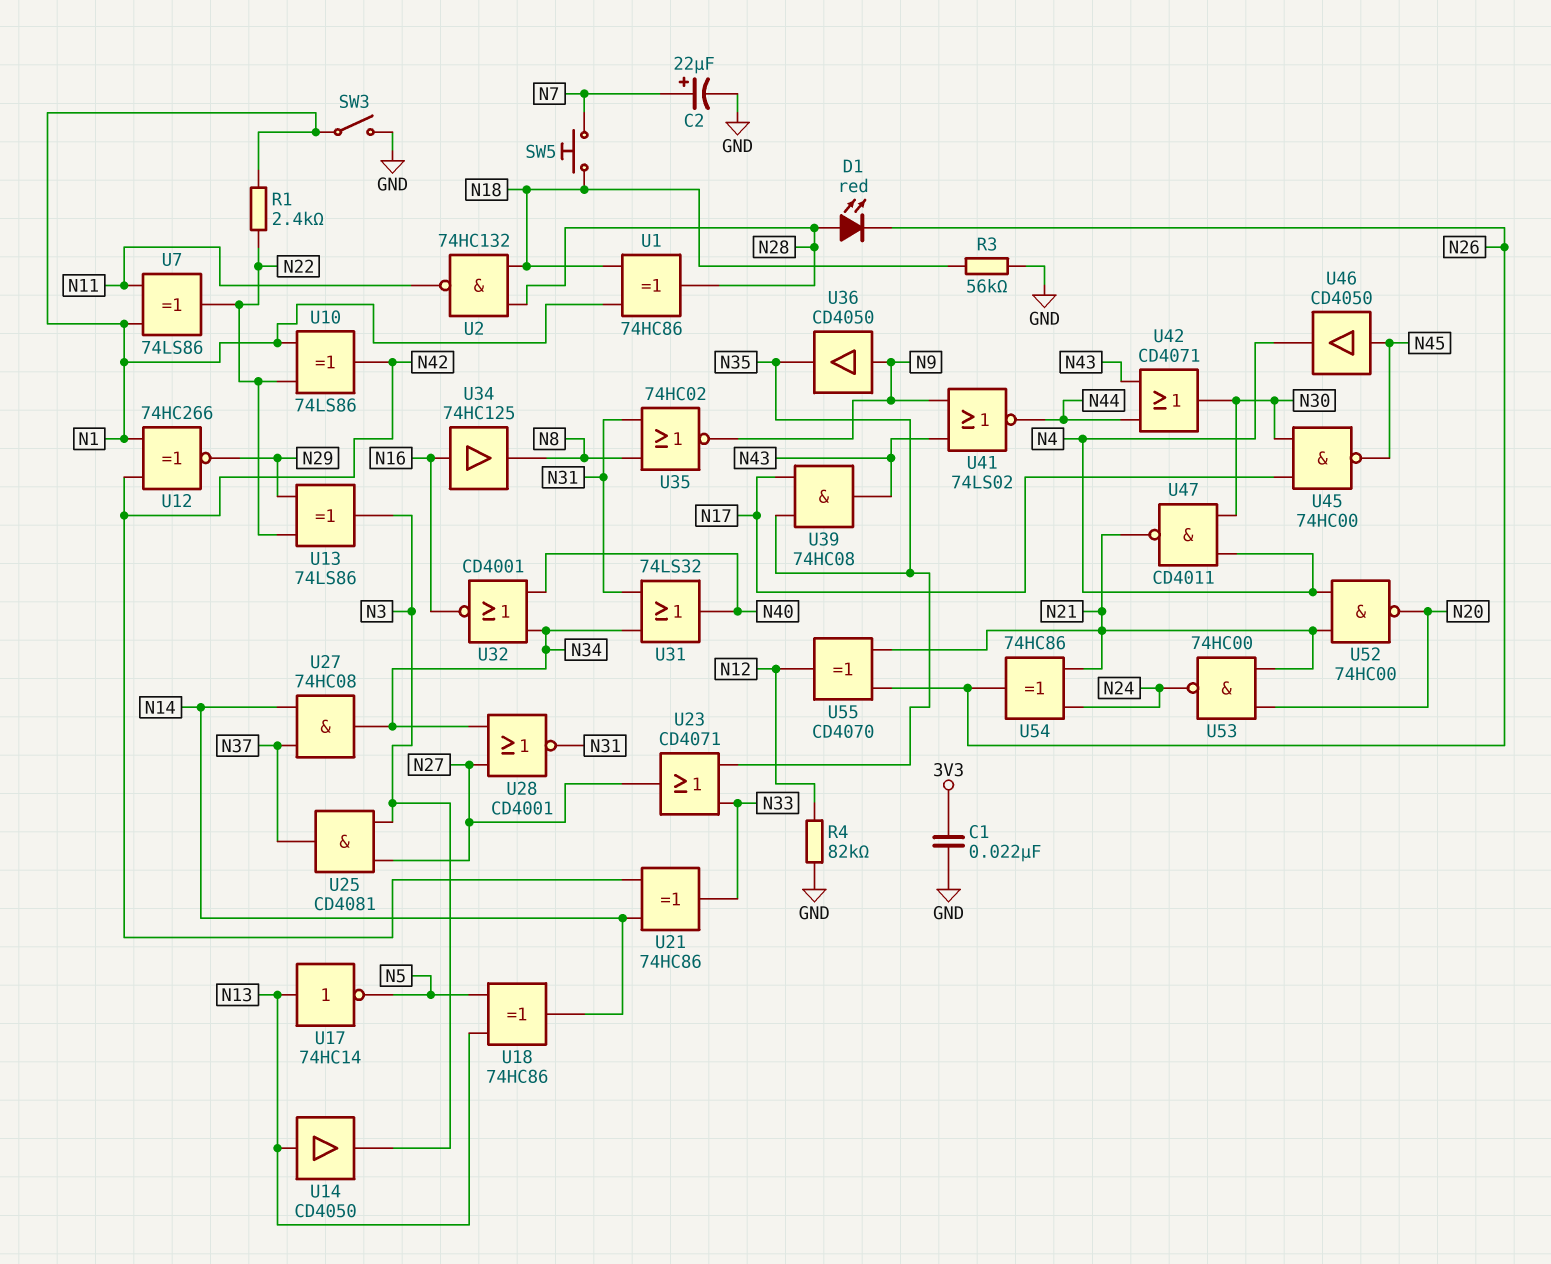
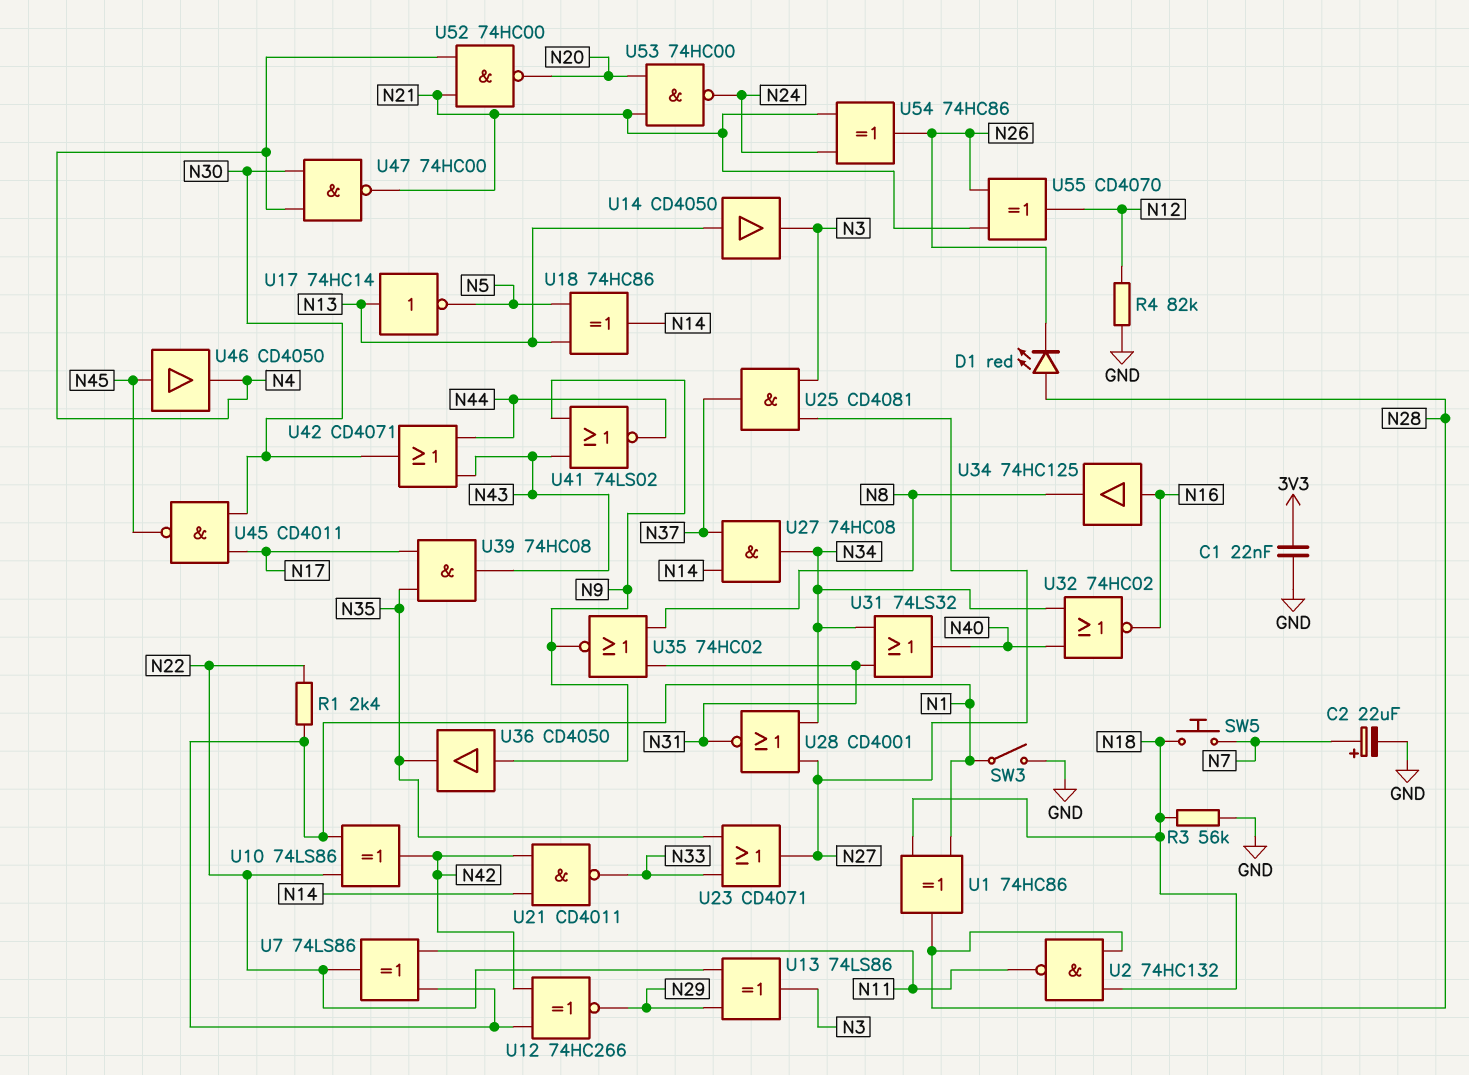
U21: XOR 74HC86 (in N14, in N42, out N33) -> NAND CD4011 (in N14, in N42, out N33)
U32: NOR CD4001 (in N34, in N40, out N16) -> NOR 74HC02 (in N34, in N40, out N16)
U45: NAND 74HC00 (in N17, in N30, out N45) -> NAND CD4011 (in N17, in N30, out N45)
U47: NAND CD4011 (in N4, in N30, out N21) -> NAND 74HC00 (in N4, in N30, out N21)

